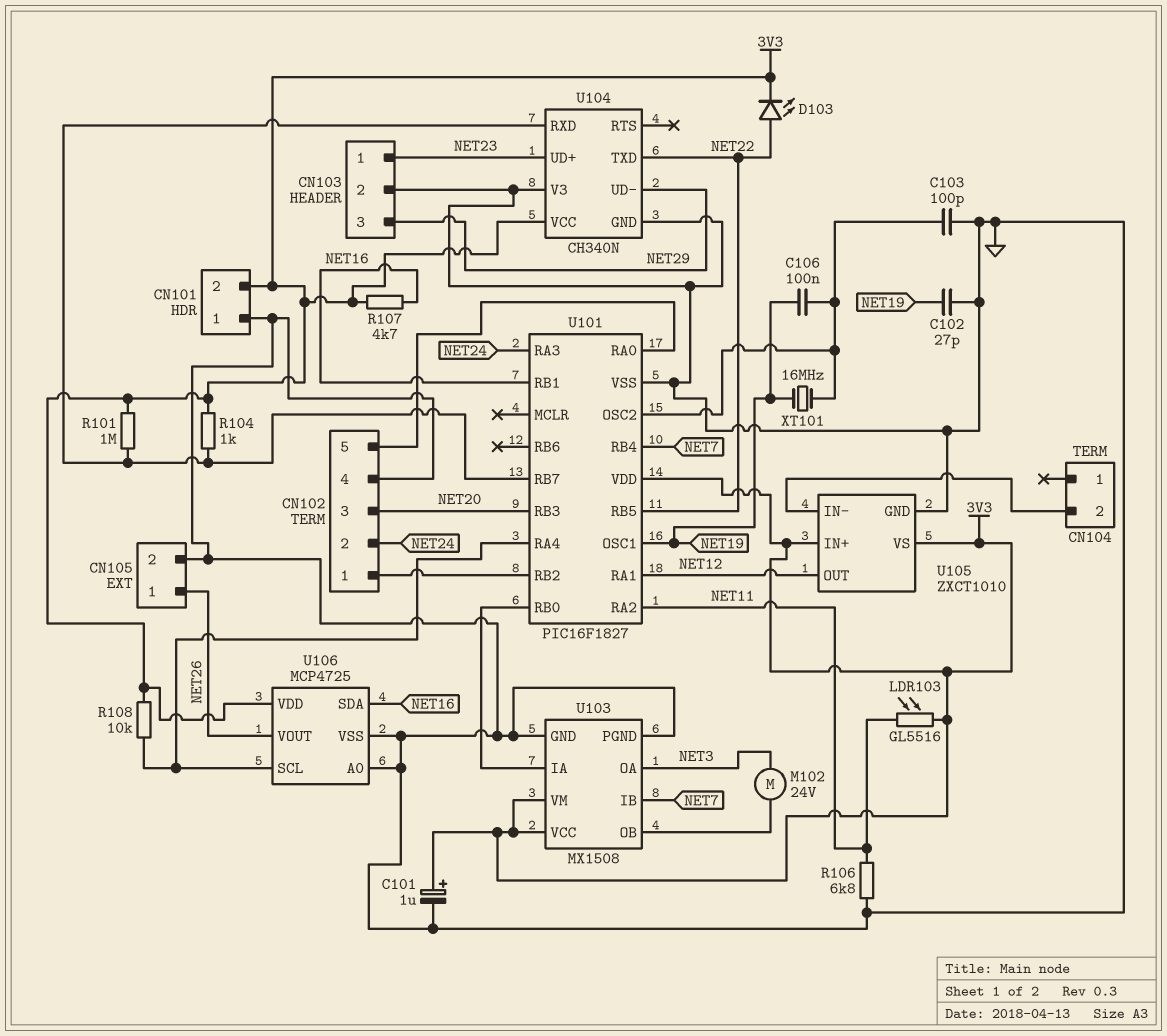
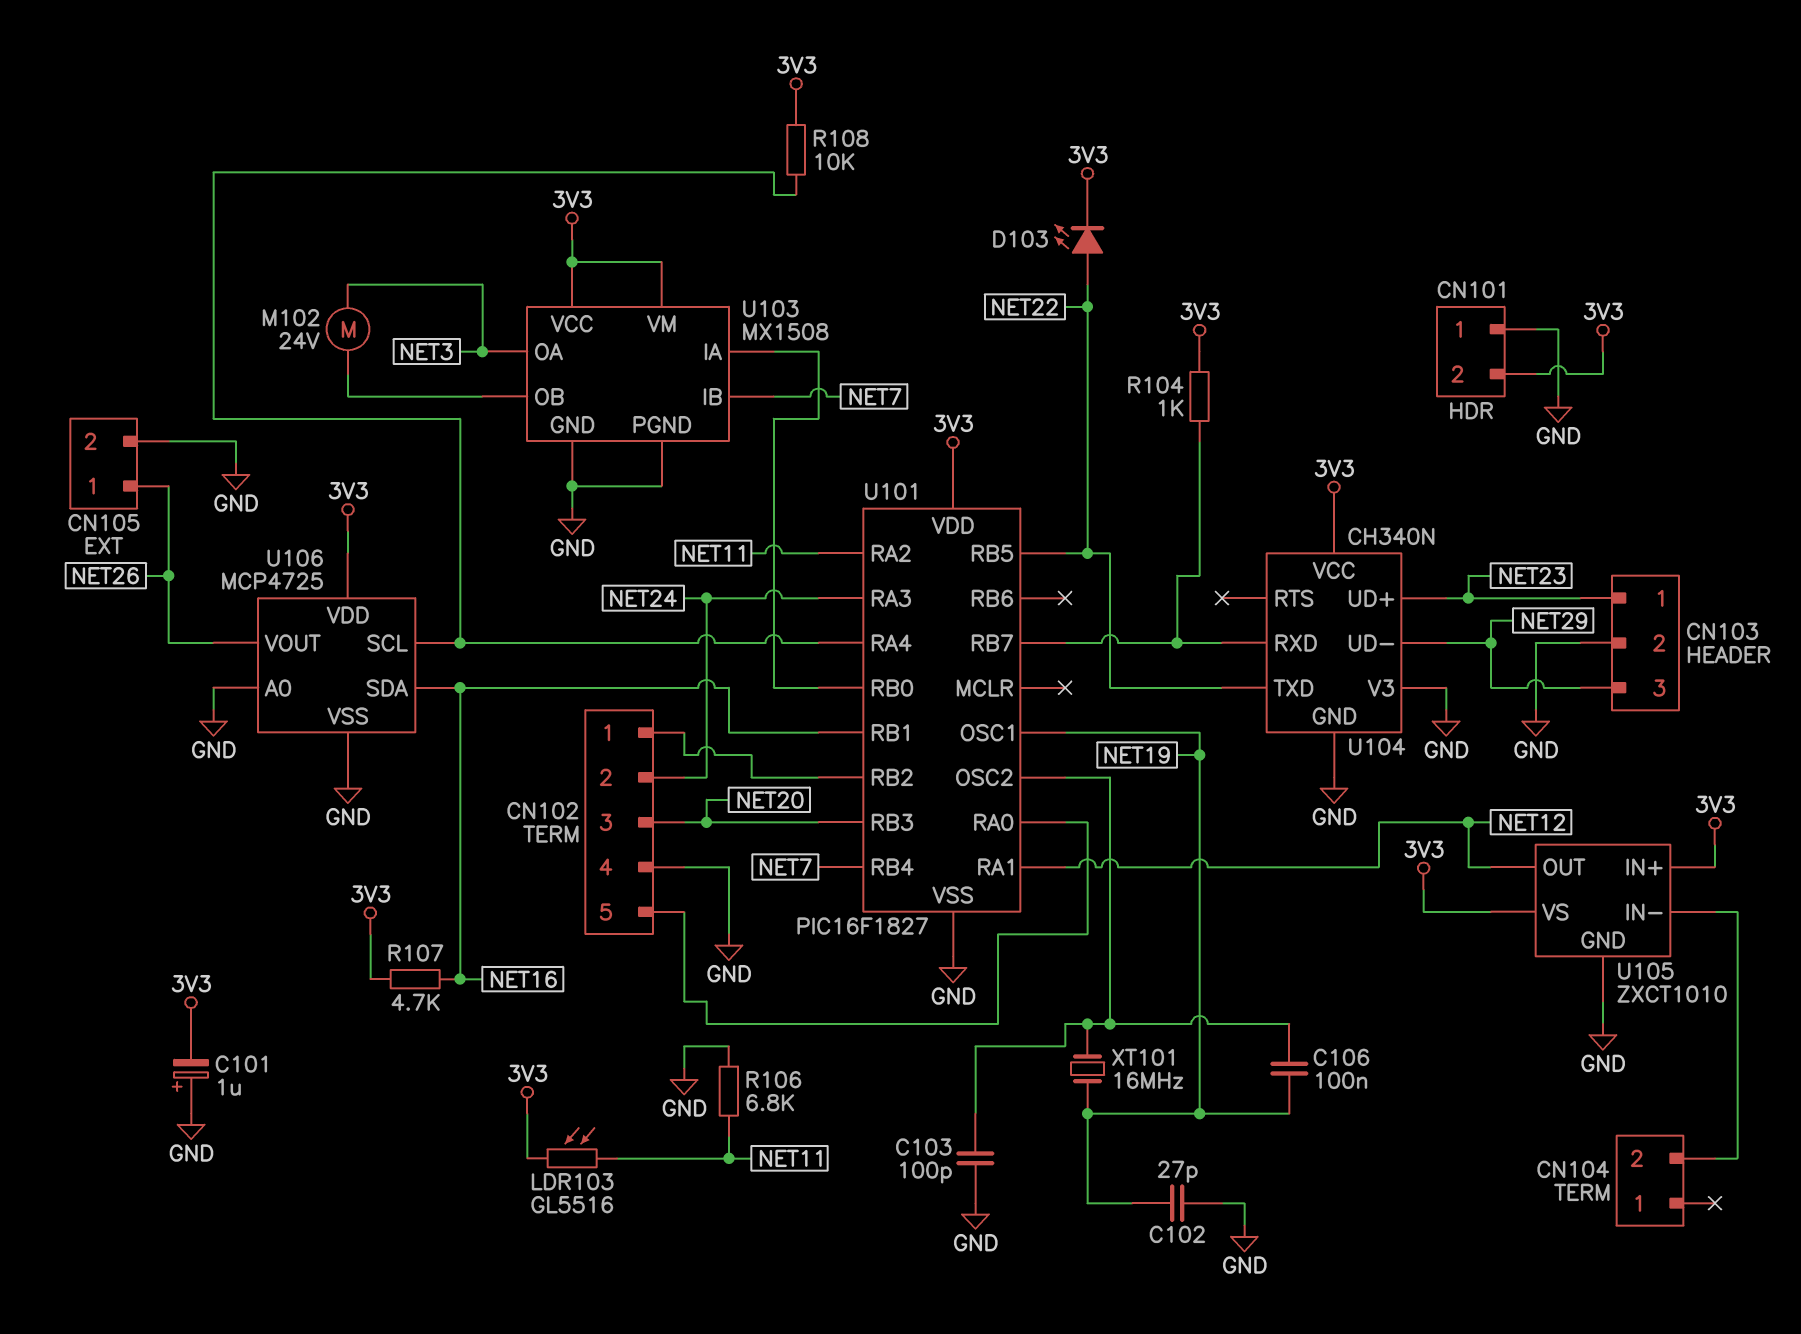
C101: 1uF (plus 3V3, minus GND) -> 1uF (plus GND, minus 3V3)
R101: 1M (3V3, U101/RB7) -> none

